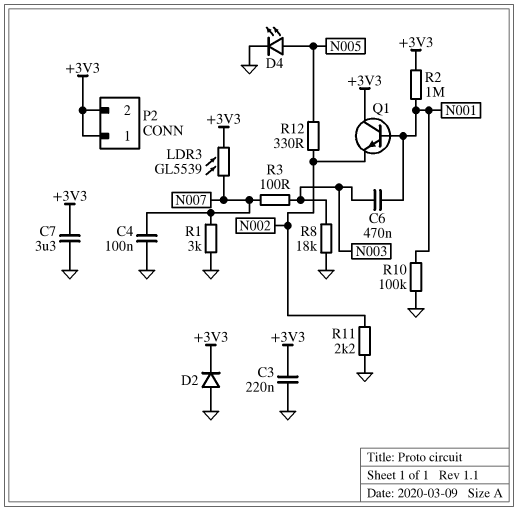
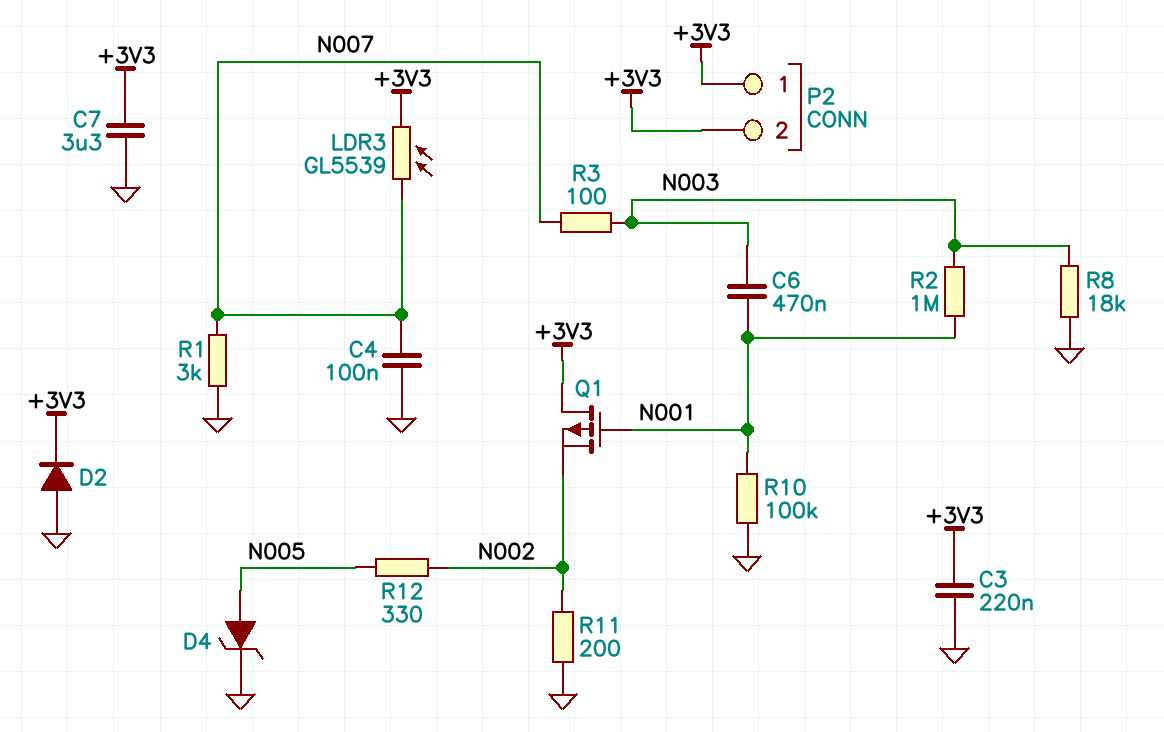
D4: LED (A N005, K GND) -> zener (A N005, K GND)
Q1: NPN (B N001, C +3V3, E N002) -> PMOS (G N001, D +3V3, S N002)
R2: 1M (+3V3, N001) -> 1M (N001, N003)
R11: 2.2k (GND, N002) -> 200 (GND, N002)

